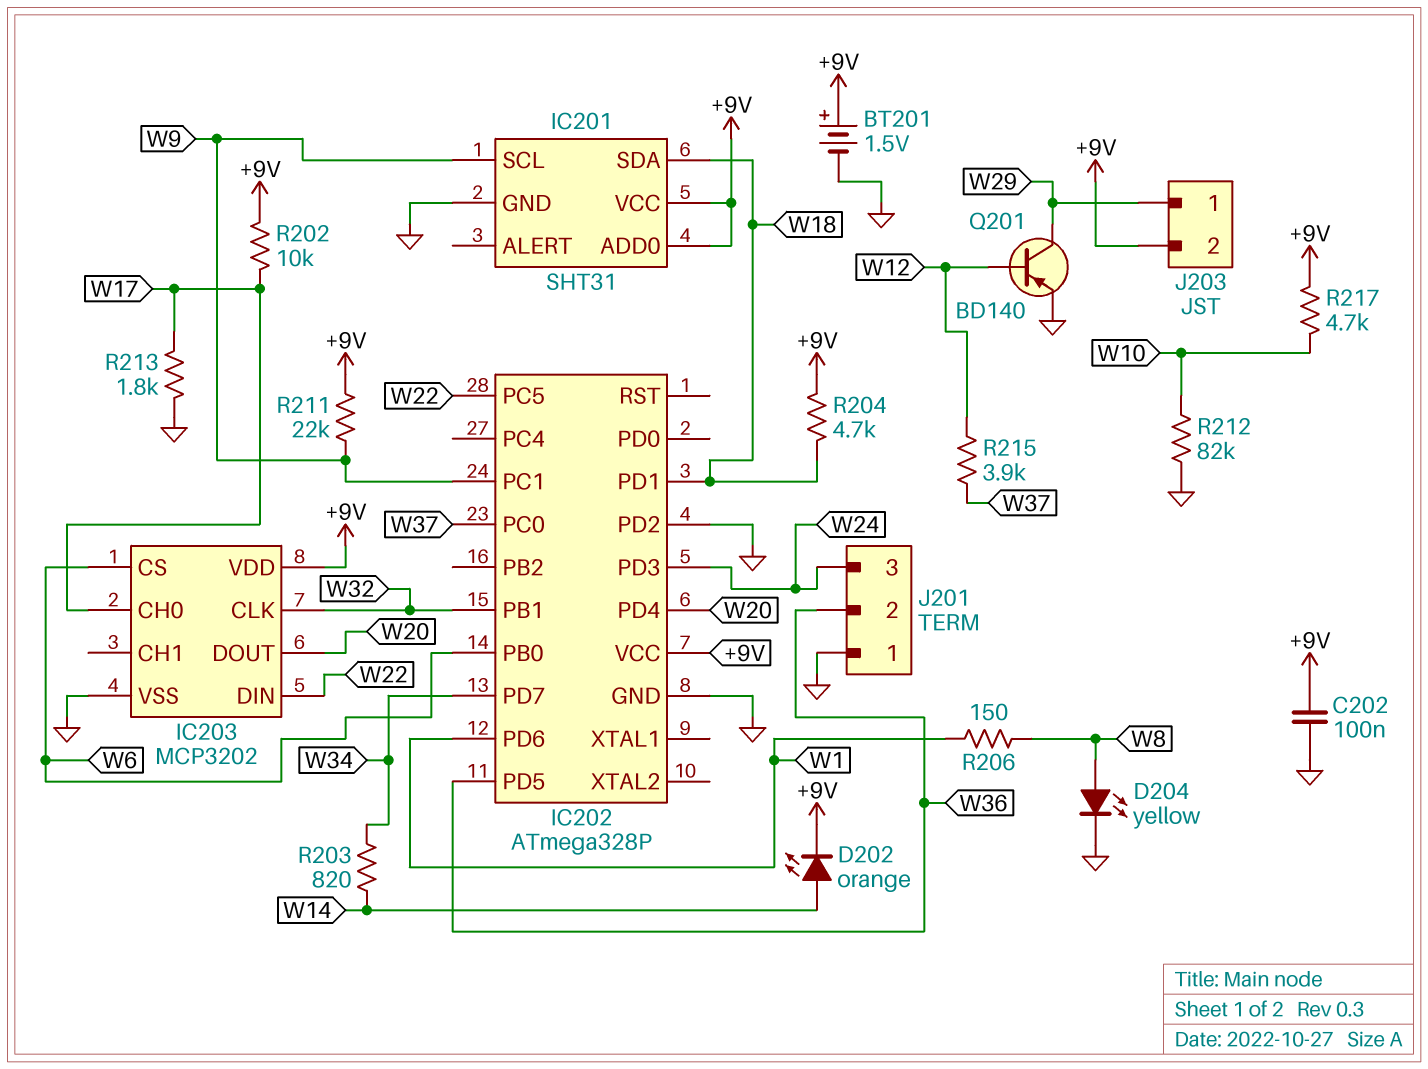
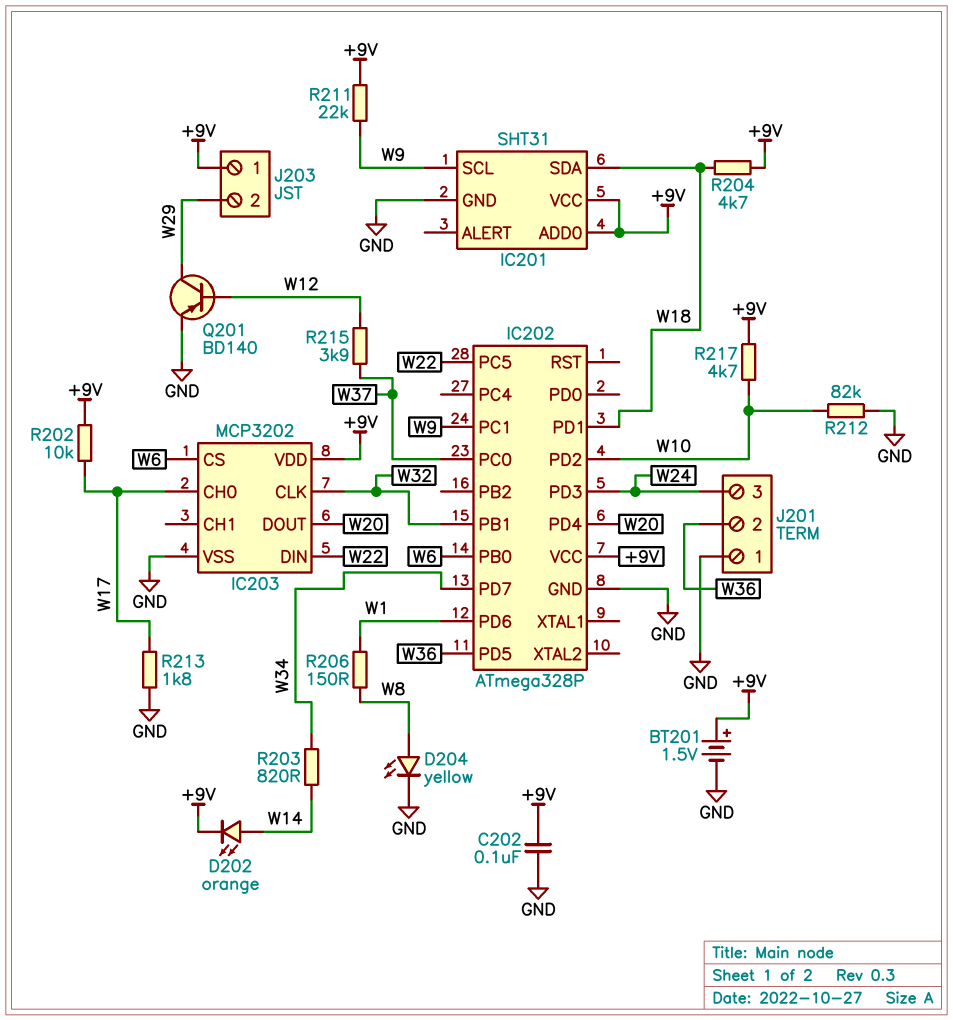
IC202 pin PD2: GND -> W10
J203 pin 1: W29 -> +9V
J203 pin 2: +9V -> W29

